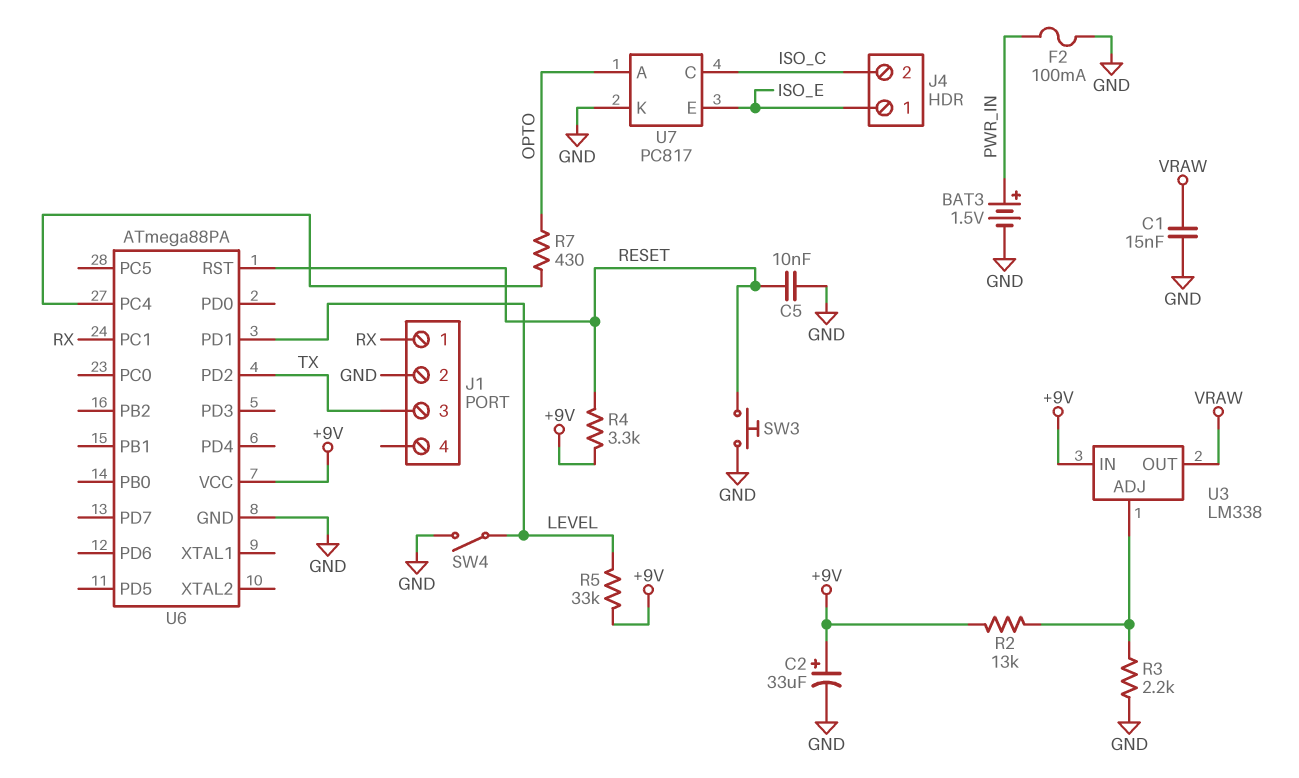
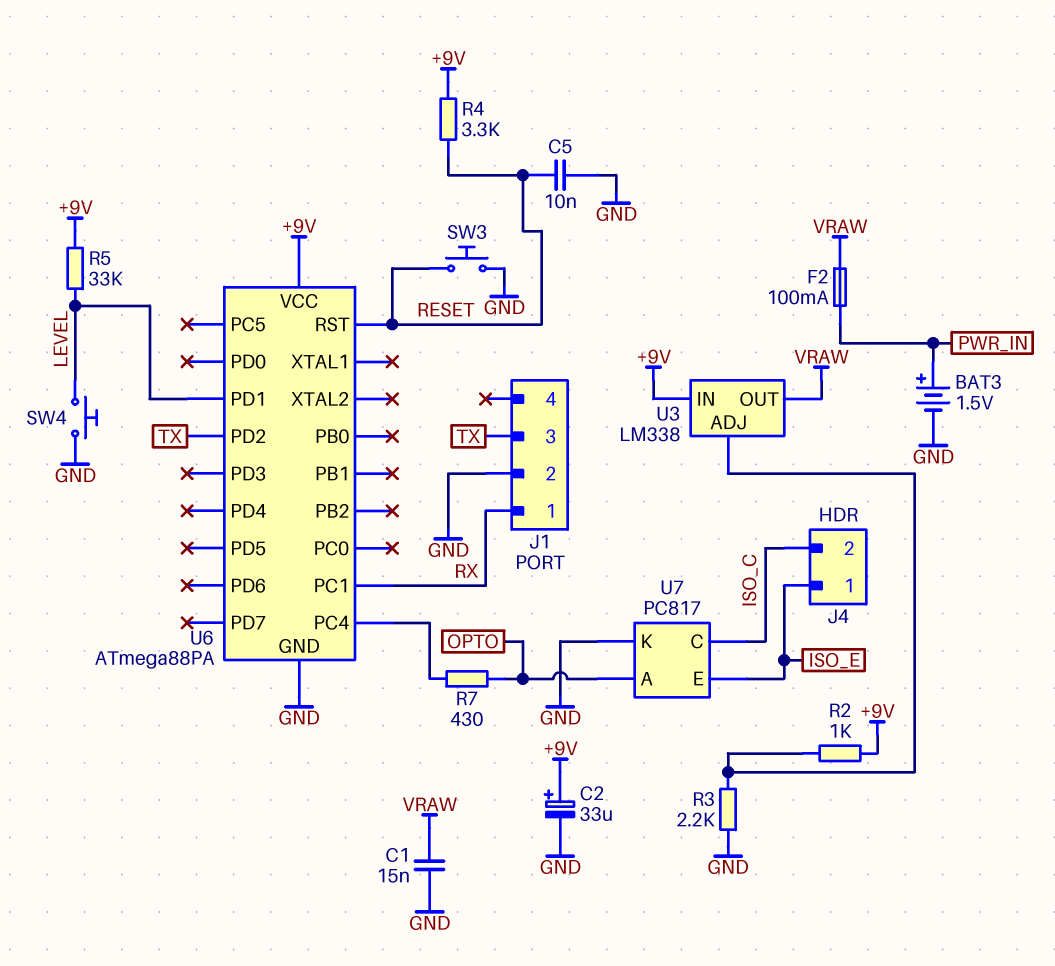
F2: 100mA (GND, PWR_IN) -> 100mA (PWR_IN, VRAW)
R2: 13k (+9V, U3/ADJ) -> 1k (+9V, U3/ADJ)
SW4: switch (GND, LEVEL) -> button (GND, LEVEL)

